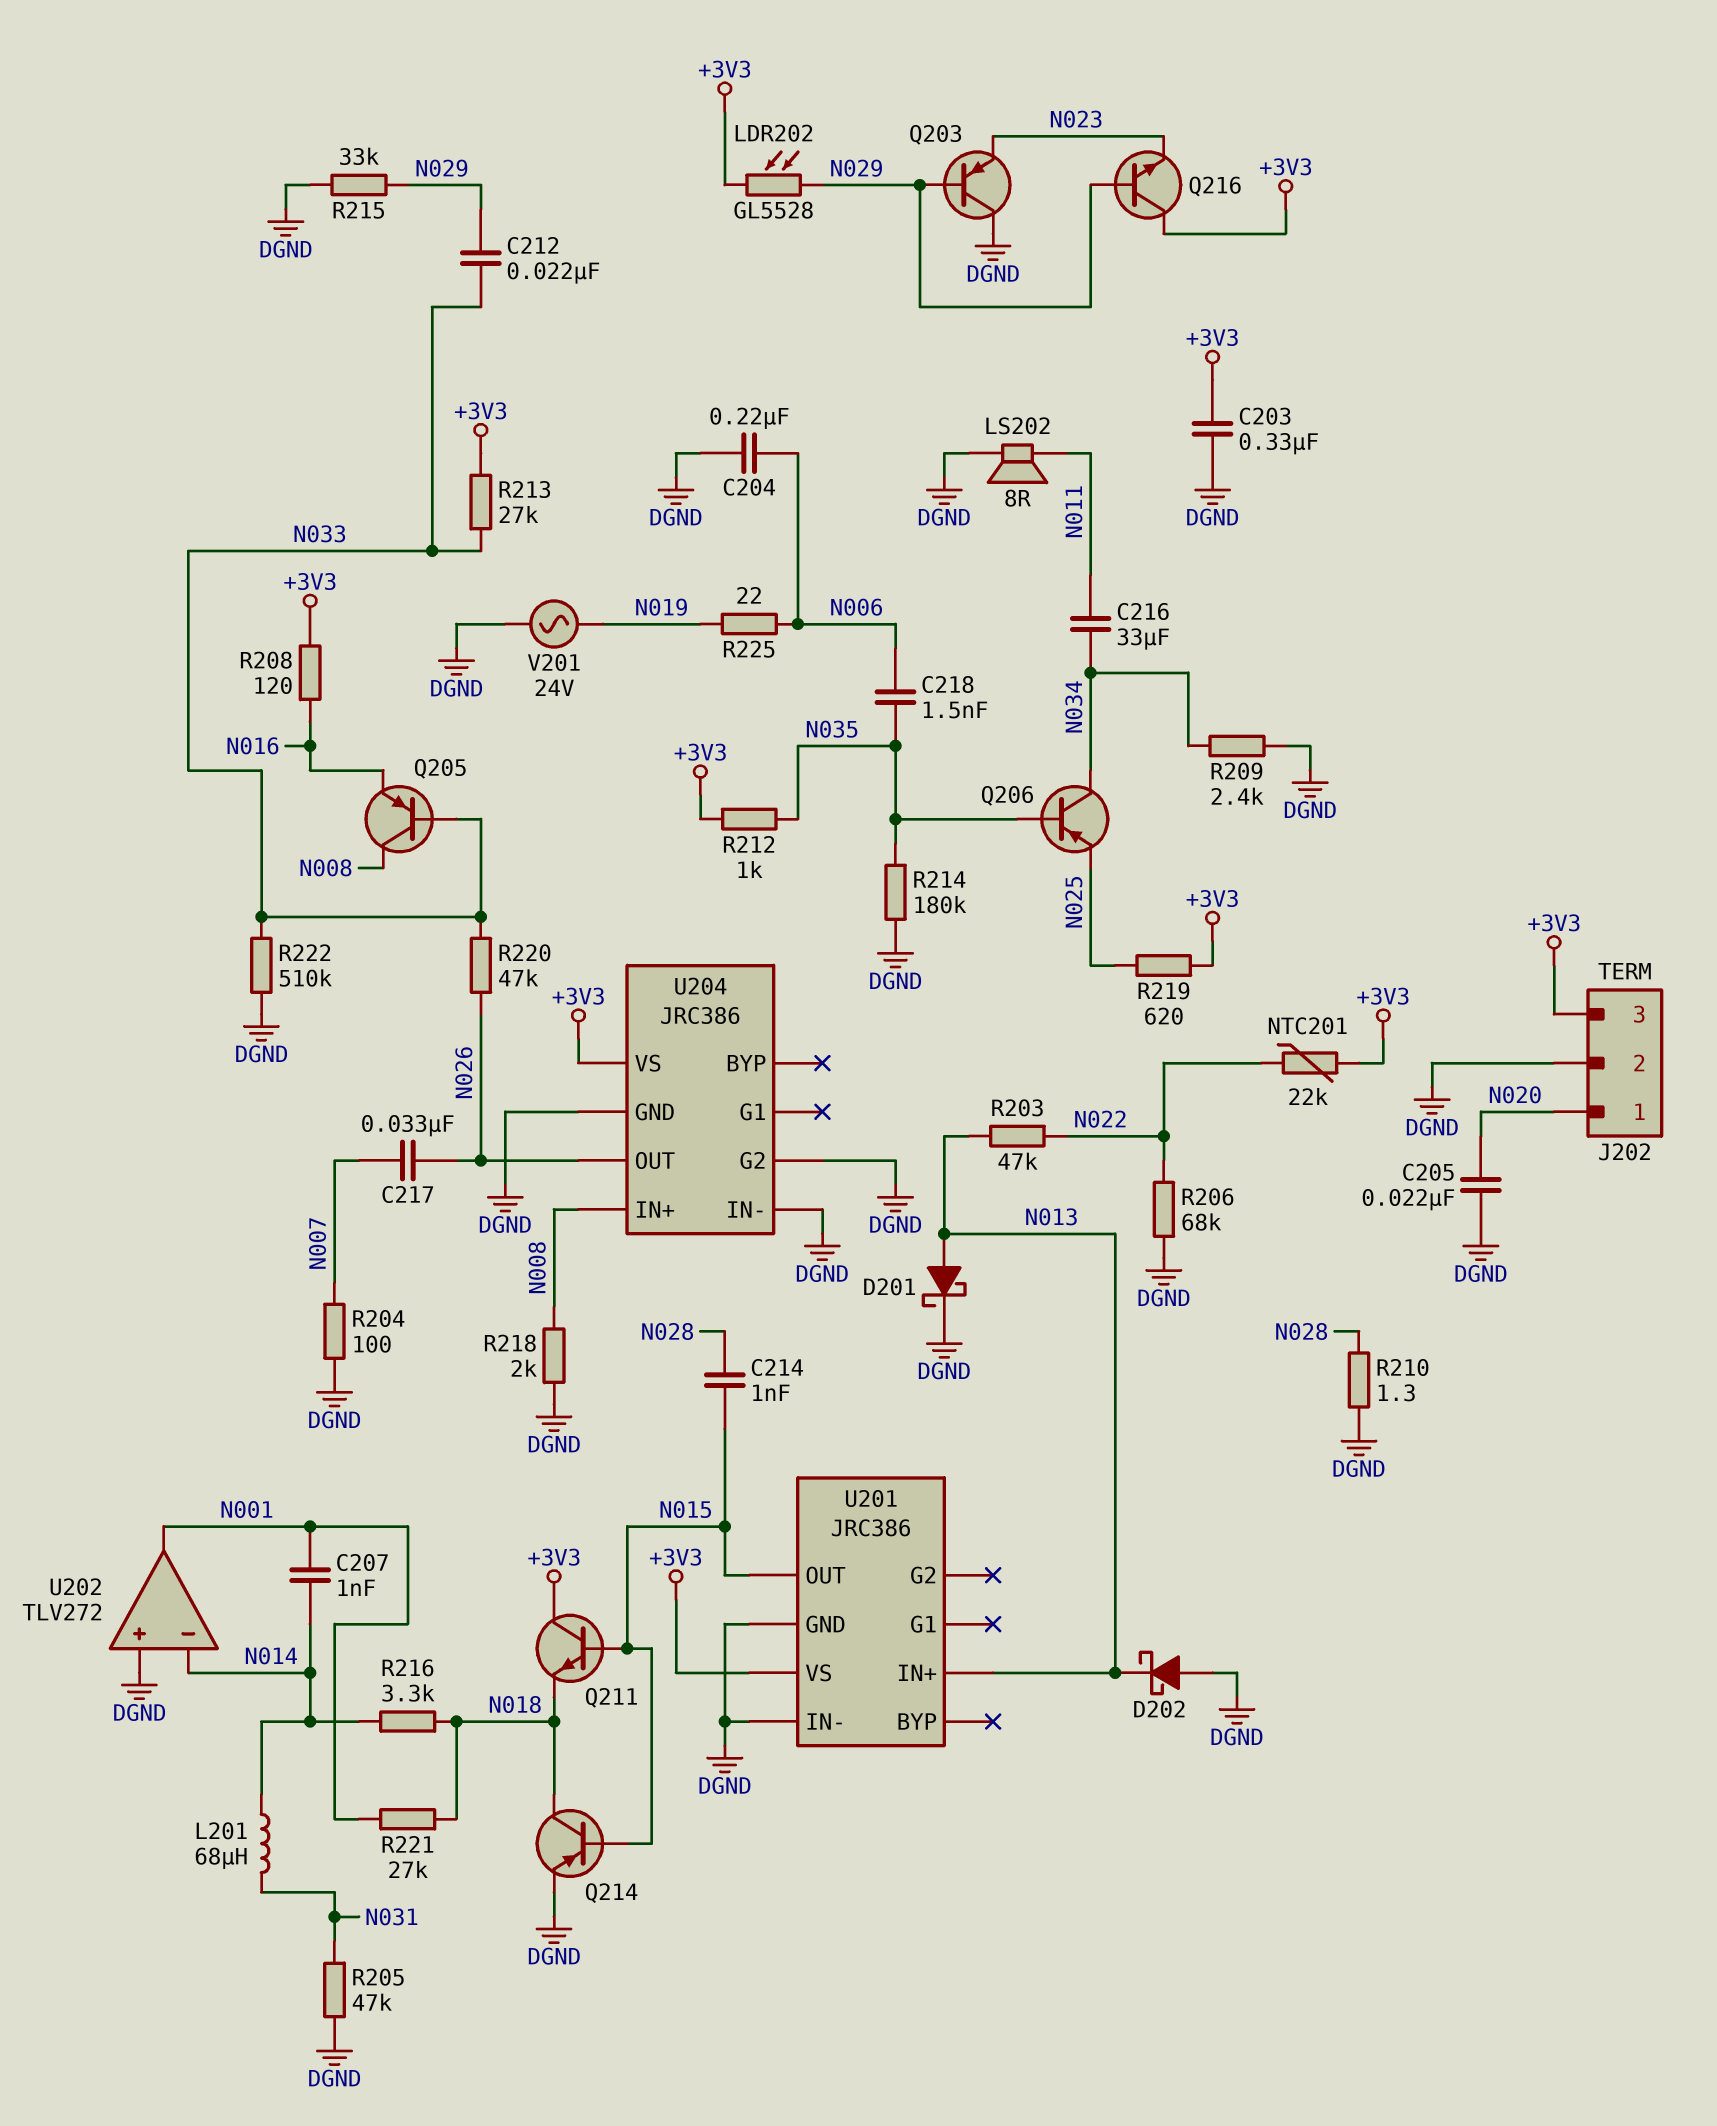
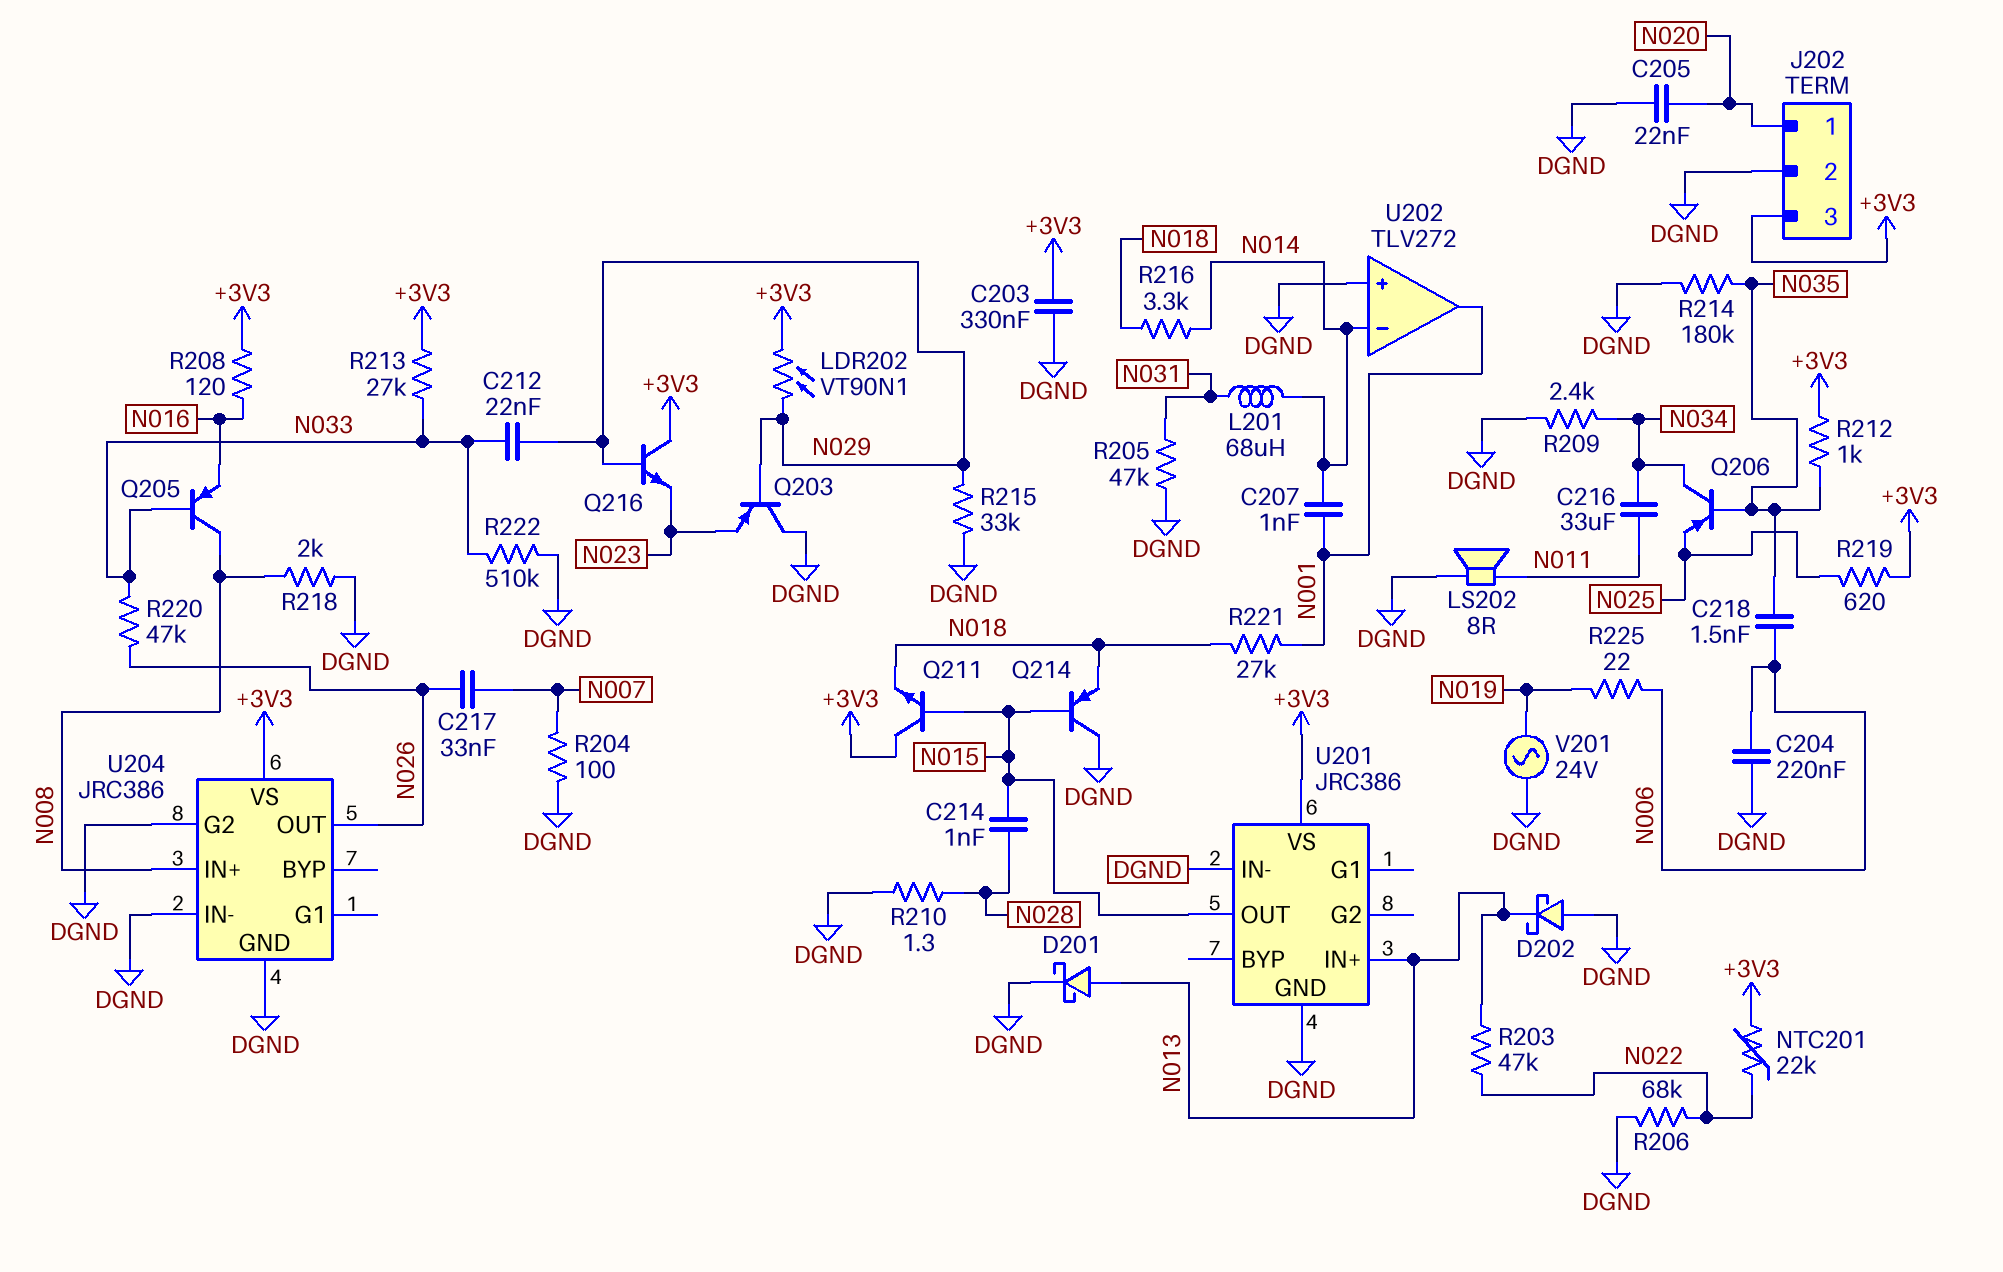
LDR202: GL5528 (+3V3, N029) -> VT90N1 (+3V3, N029)
Q214: PNP (B N015, C N018, E DGND) -> PNP (B N015, C DGND, E N018)

